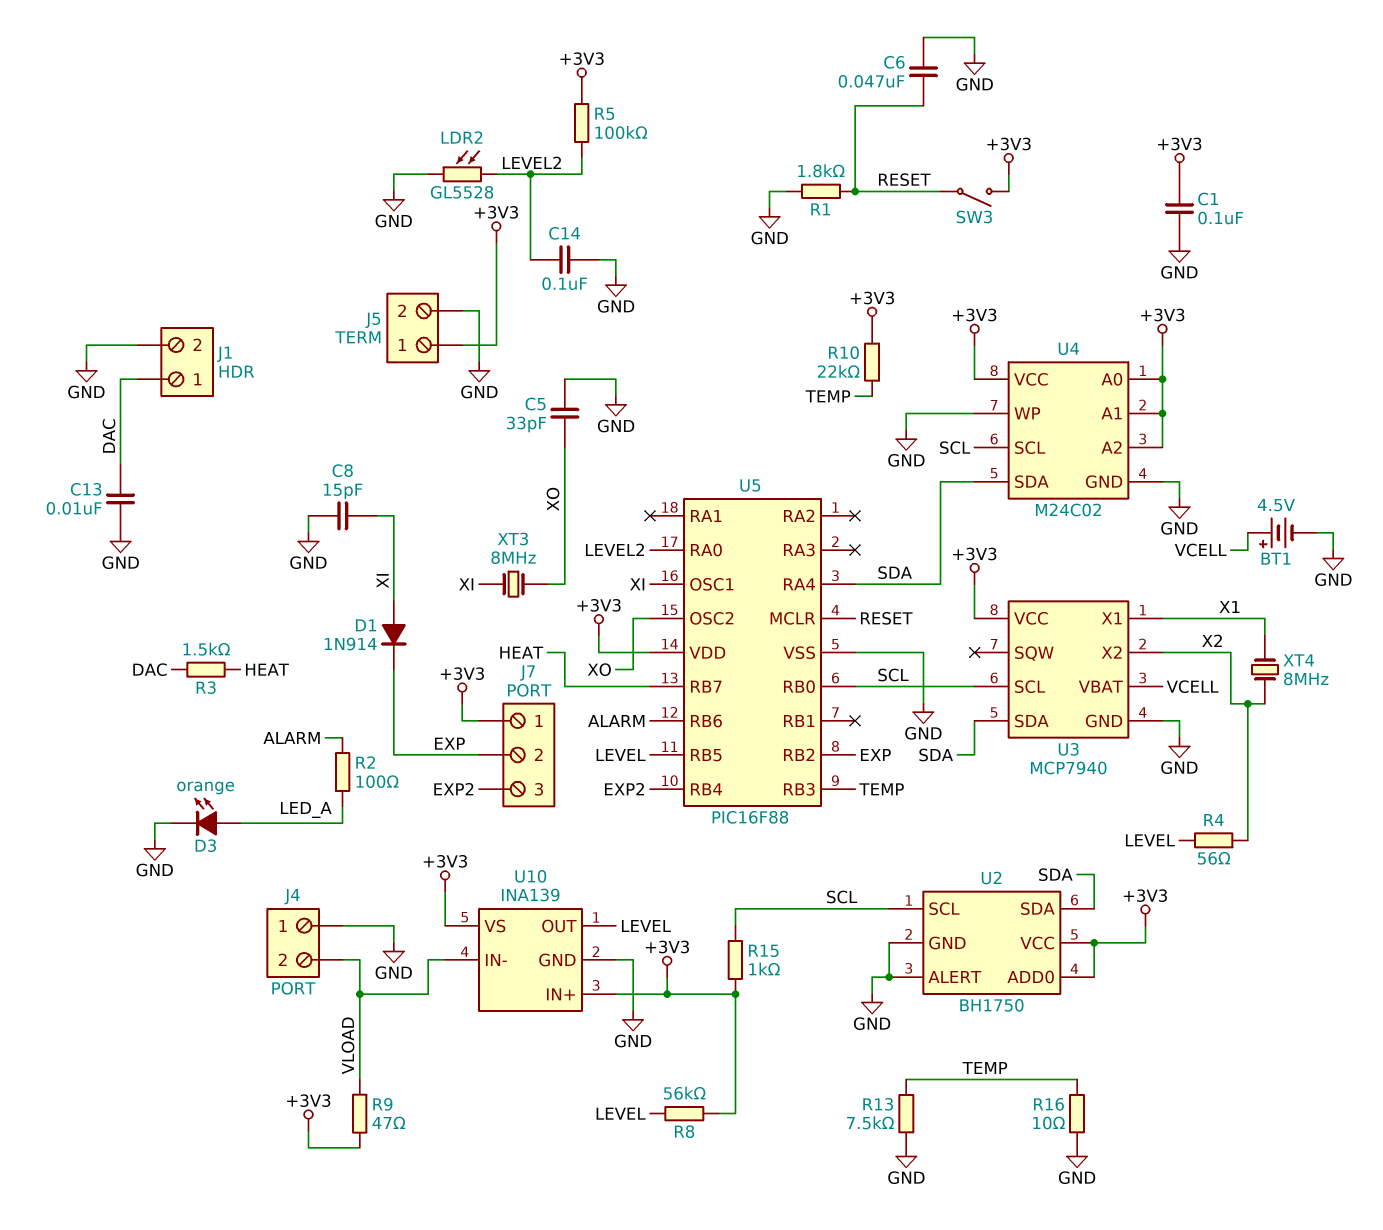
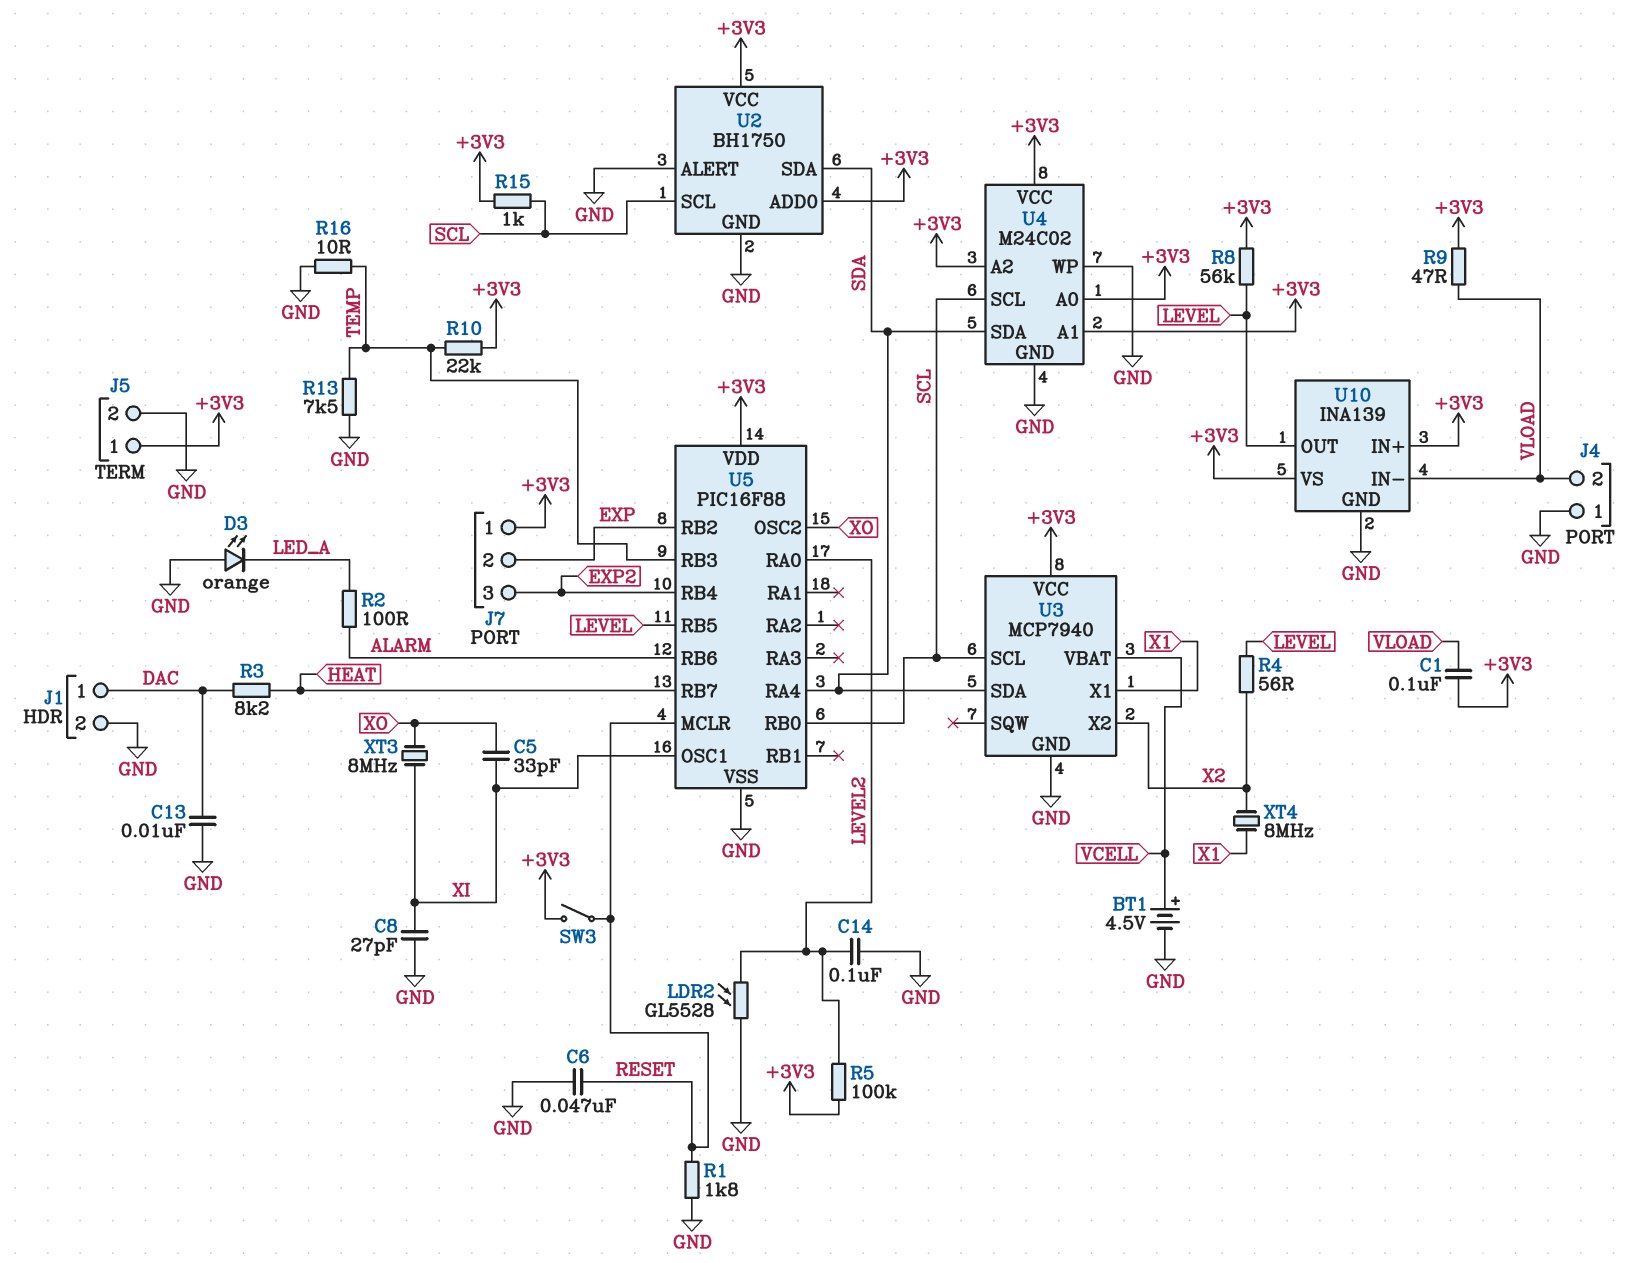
C1: 100nF (+3V3, GND) -> 100nF (+3V3, VLOAD)
C5: 33pF (GND, XO) -> 33pF (XI, XO)
C8: 15pF (GND, XI) -> 27pF (GND, XI)
D1: diode 1N914 (A XI, K EXP) -> none
D3: LED orange (A LED_A, K GND) -> LED orange (A GND, K LED_A)
R3: 1.5k (DAC, HEAT) -> 8.2k (DAC, HEAT)

